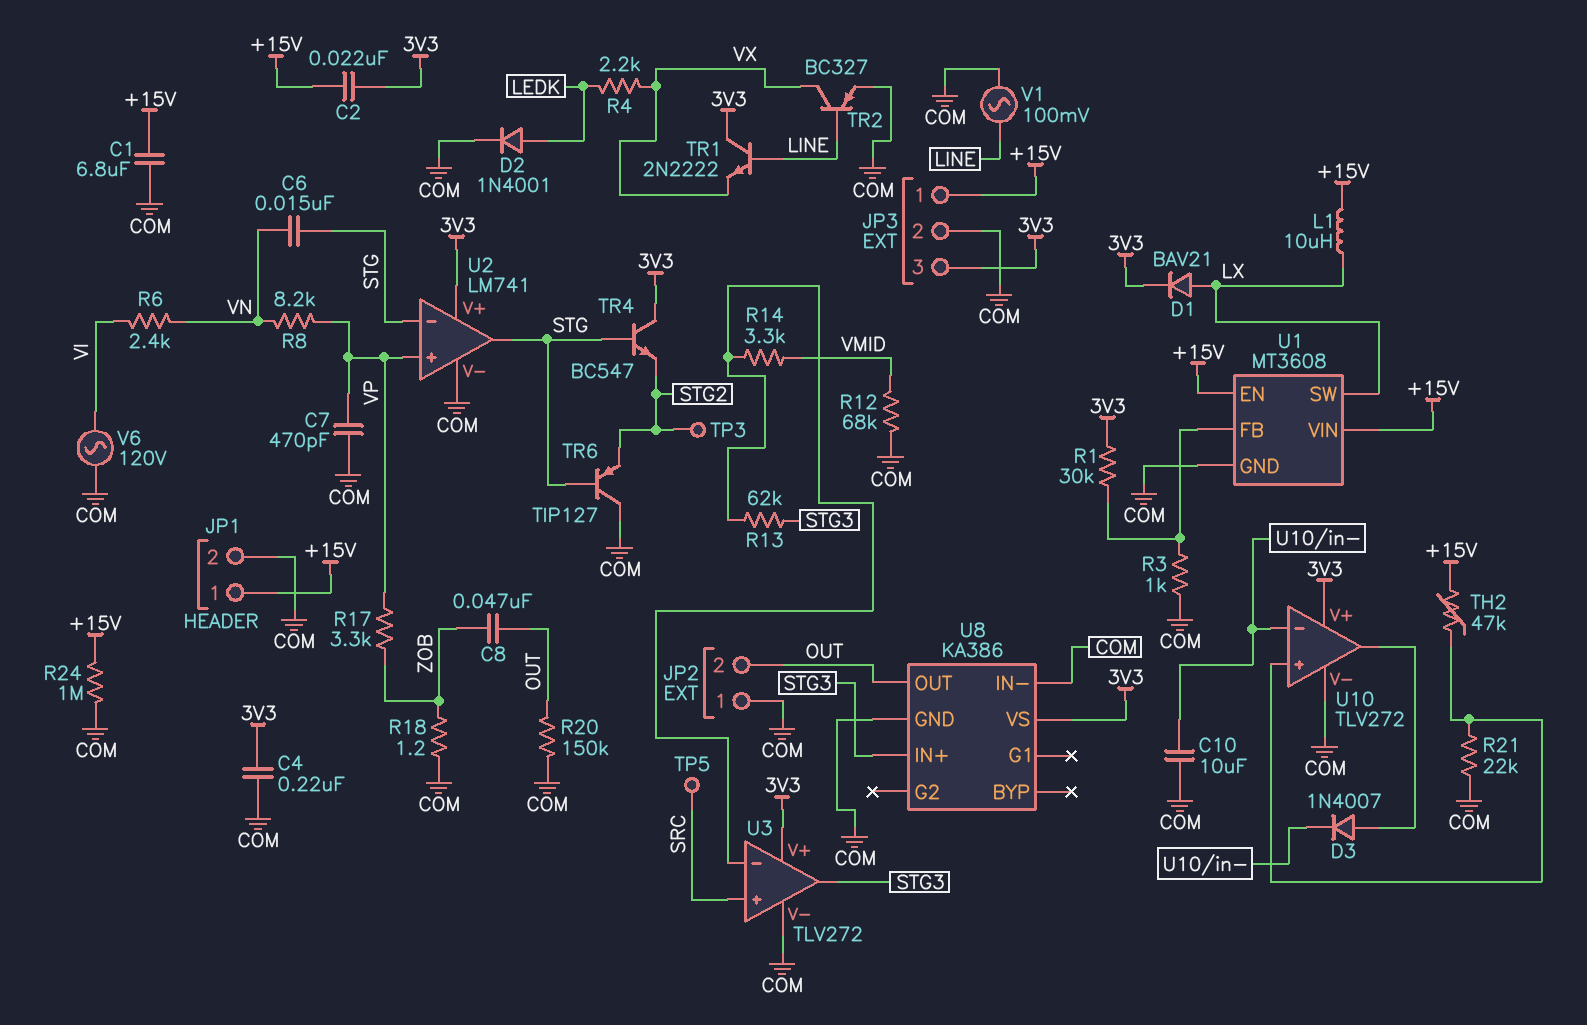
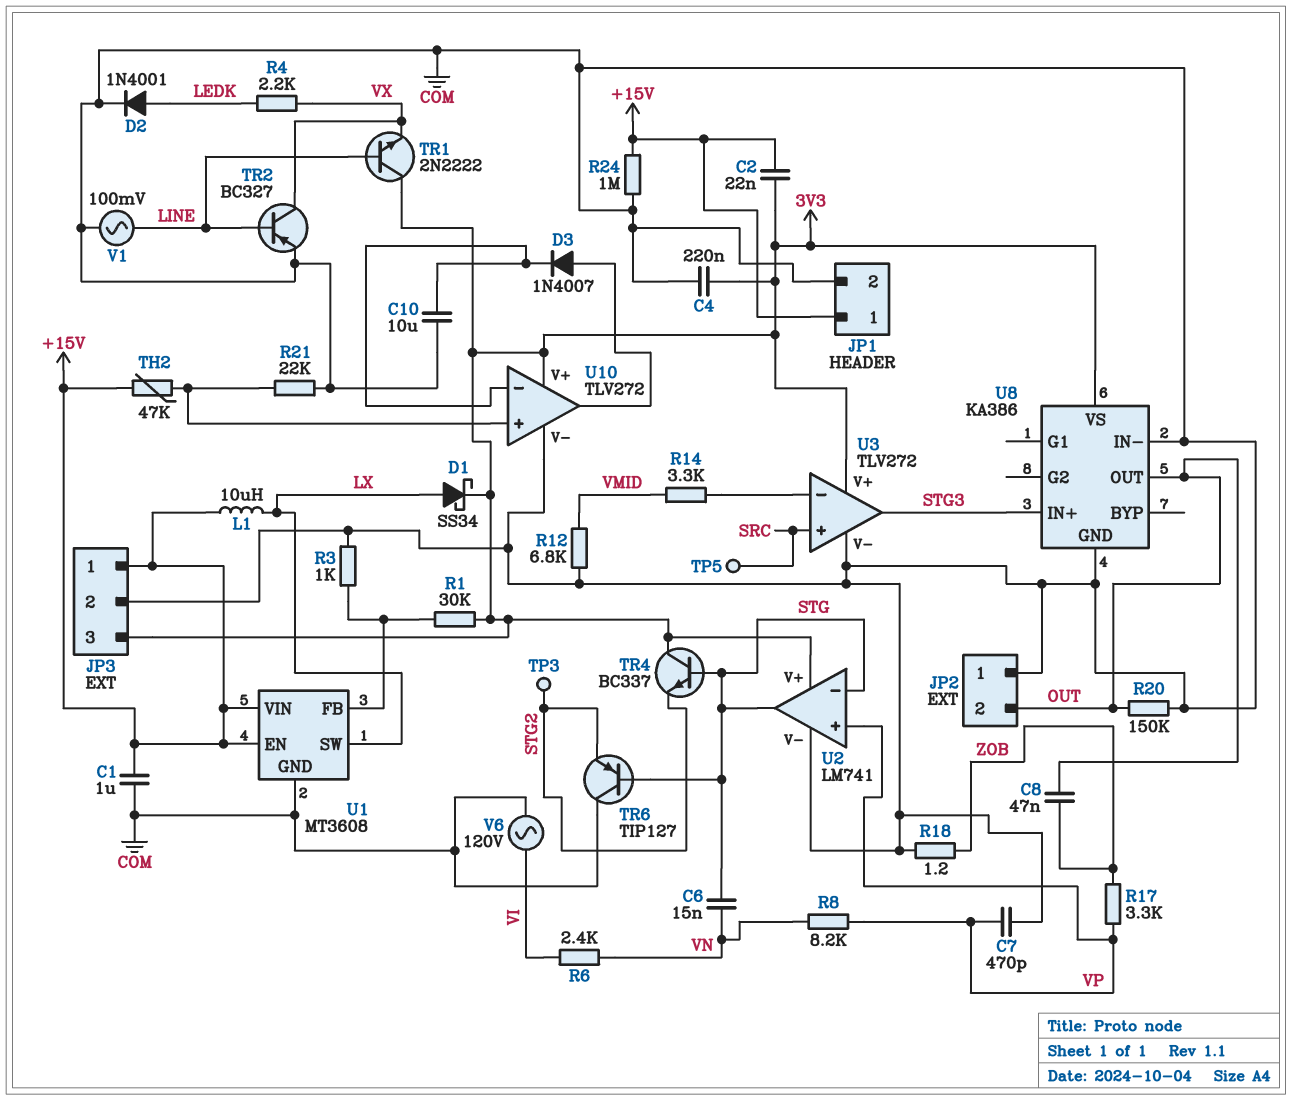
C1: 6.8uF (+15V, COM) -> 1uF (+15V, COM)
D1: diode BAV21 (A LX, K 3V3) -> schottky SS34 (A LX, K 3V3)
R12: 68k (COM, VMID) -> 6.8k (COM, VMID)
R13: 62k (STG3, U3/in-) -> none
TR4: NPN BC547 (B STG, C 3V3, E STG2) -> NPN BC337 (B STG, C 3V3, E STG2)

